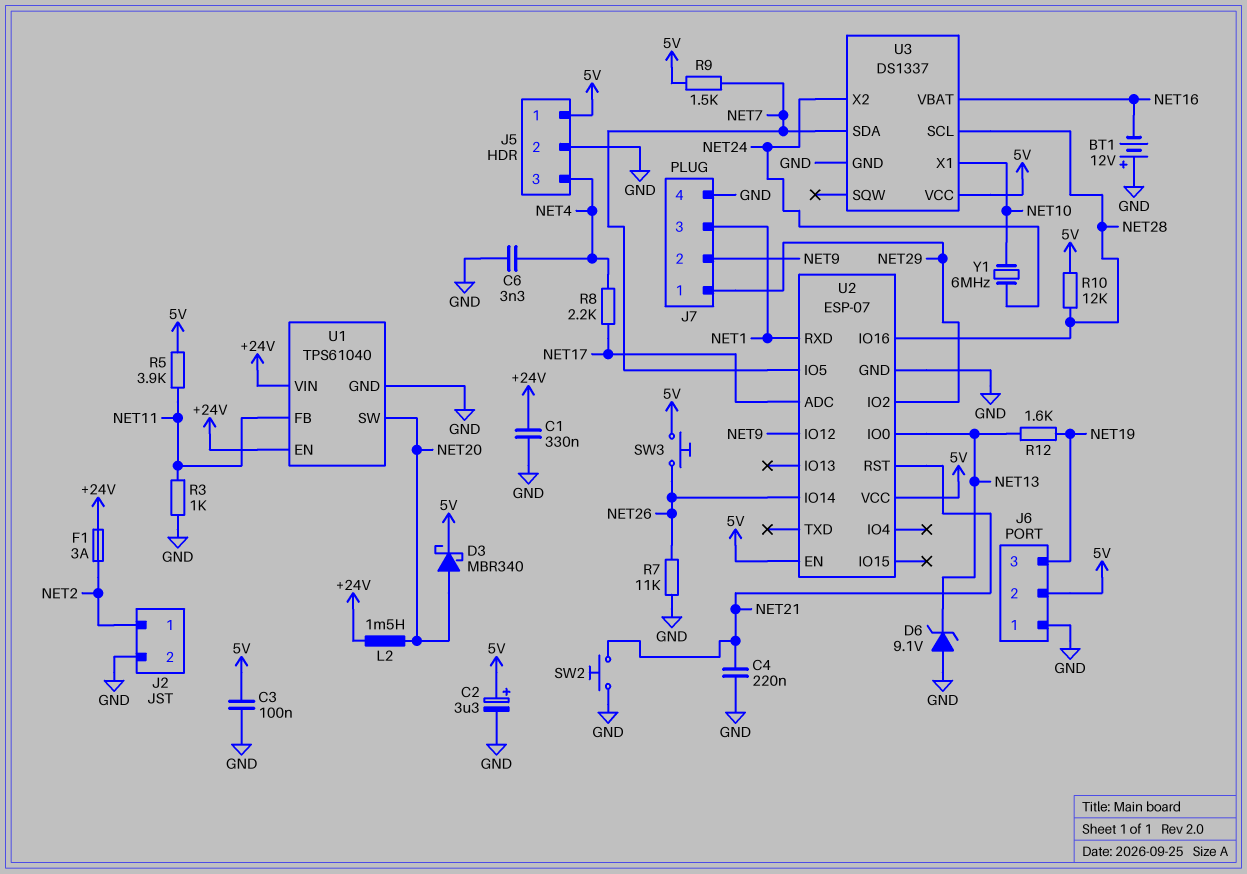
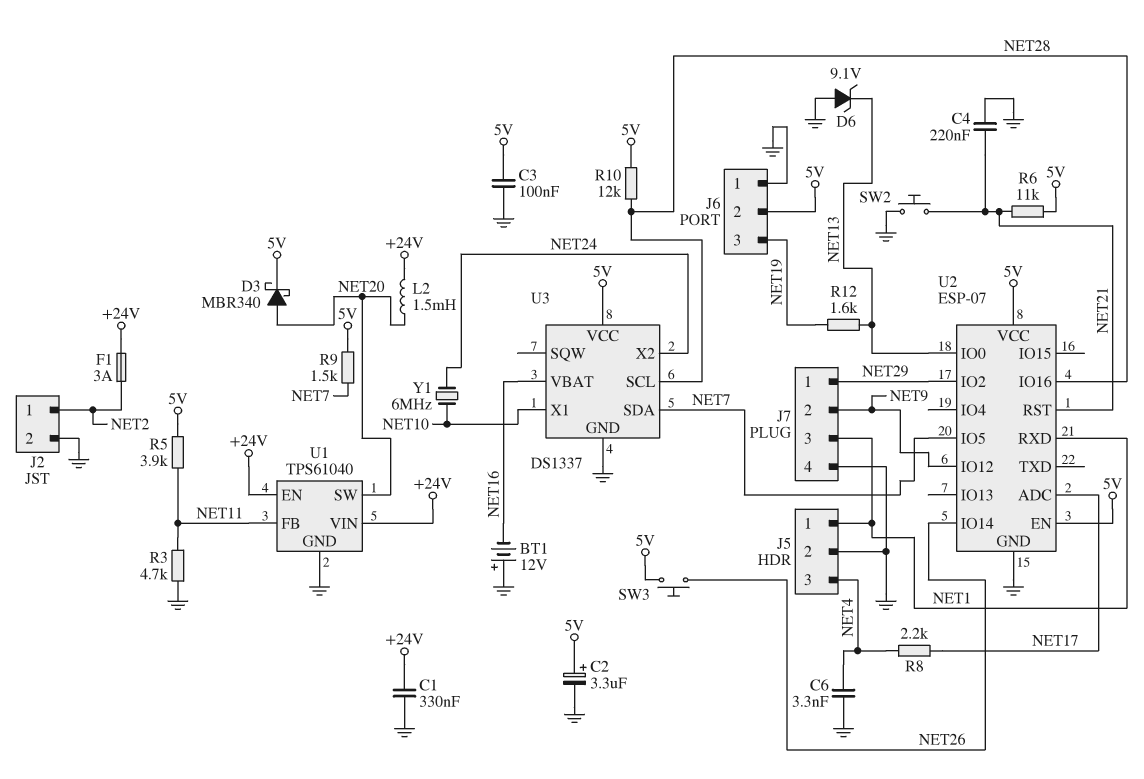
J5 pin 1: 5V -> NET1
R3: 1k (GND, NET11) -> 4.7k (GND, NET11)
R6: none -> 11k (5V, NET21)
R7: 11k (GND, NET26) -> none

